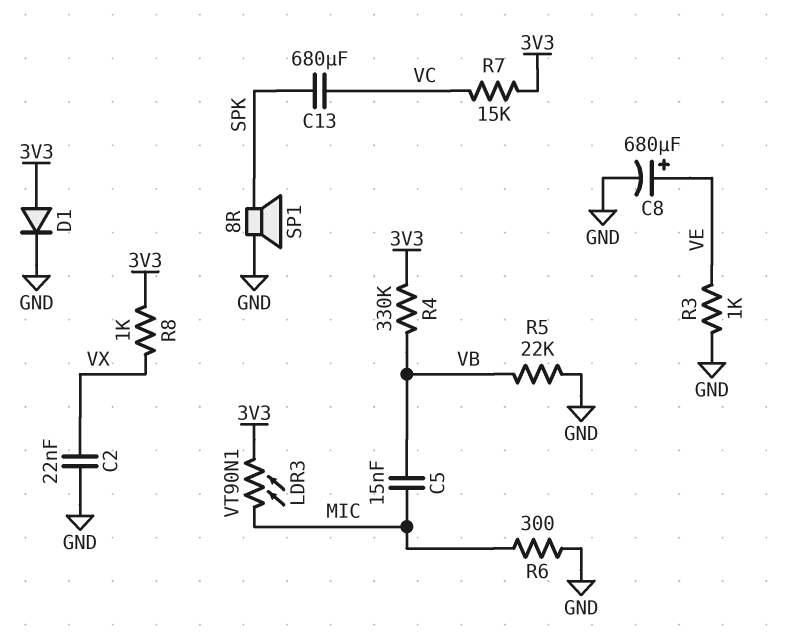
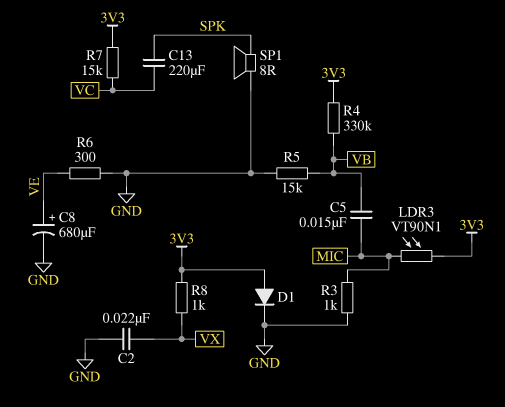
C13: 680uF (SPK, VC) -> 220uF (SPK, VC)
R3: 1k (GND, VE) -> 1k (GND, MIC)
R5: 22k (GND, VB) -> 15k (GND, VB)
R6: 300 (GND, MIC) -> 300 (GND, VE)

